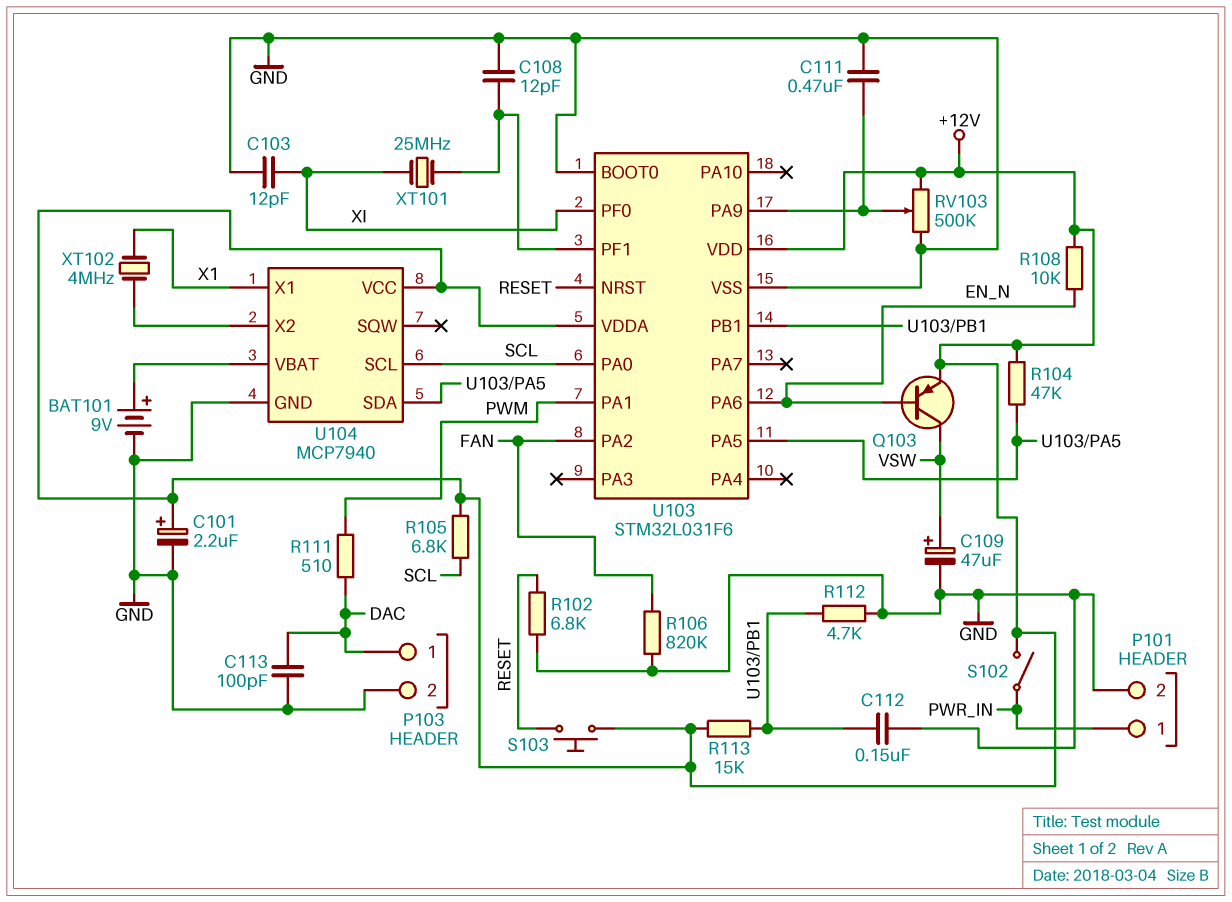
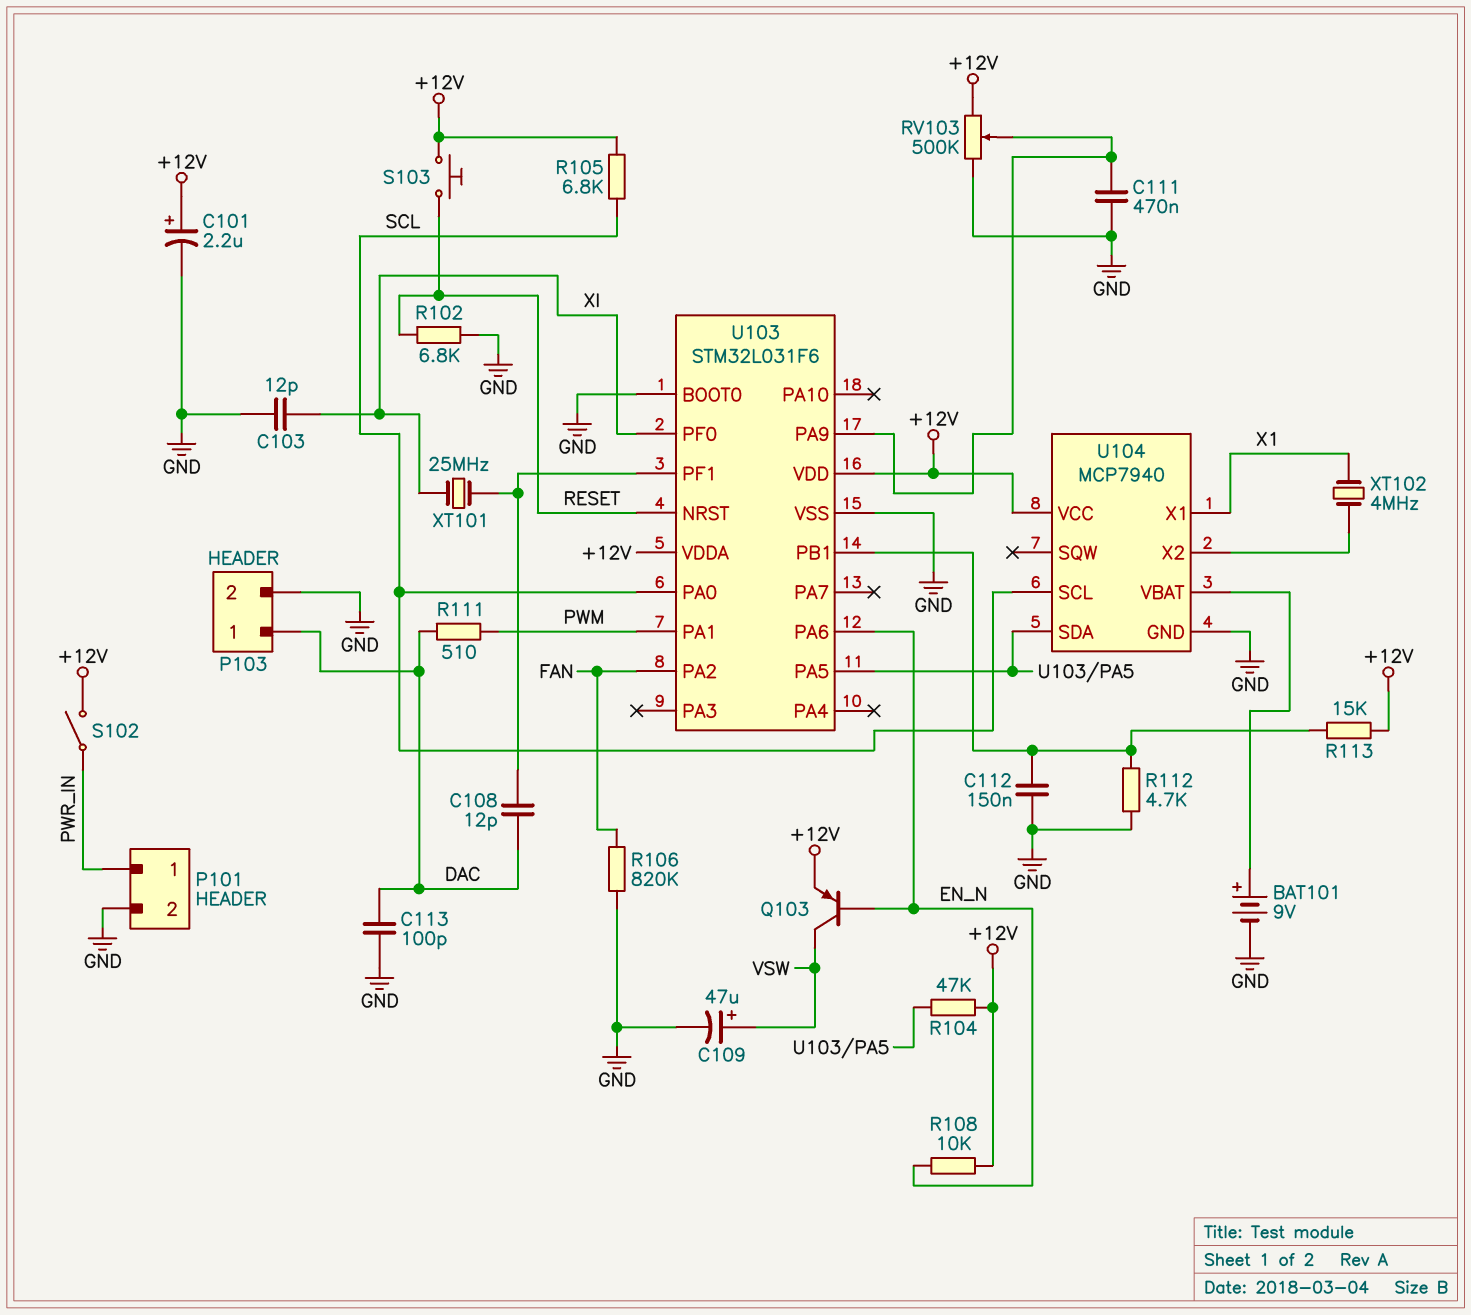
C108: 12pF (GND, U103/PF1) -> 12pF (DAC, U103/PF1)

